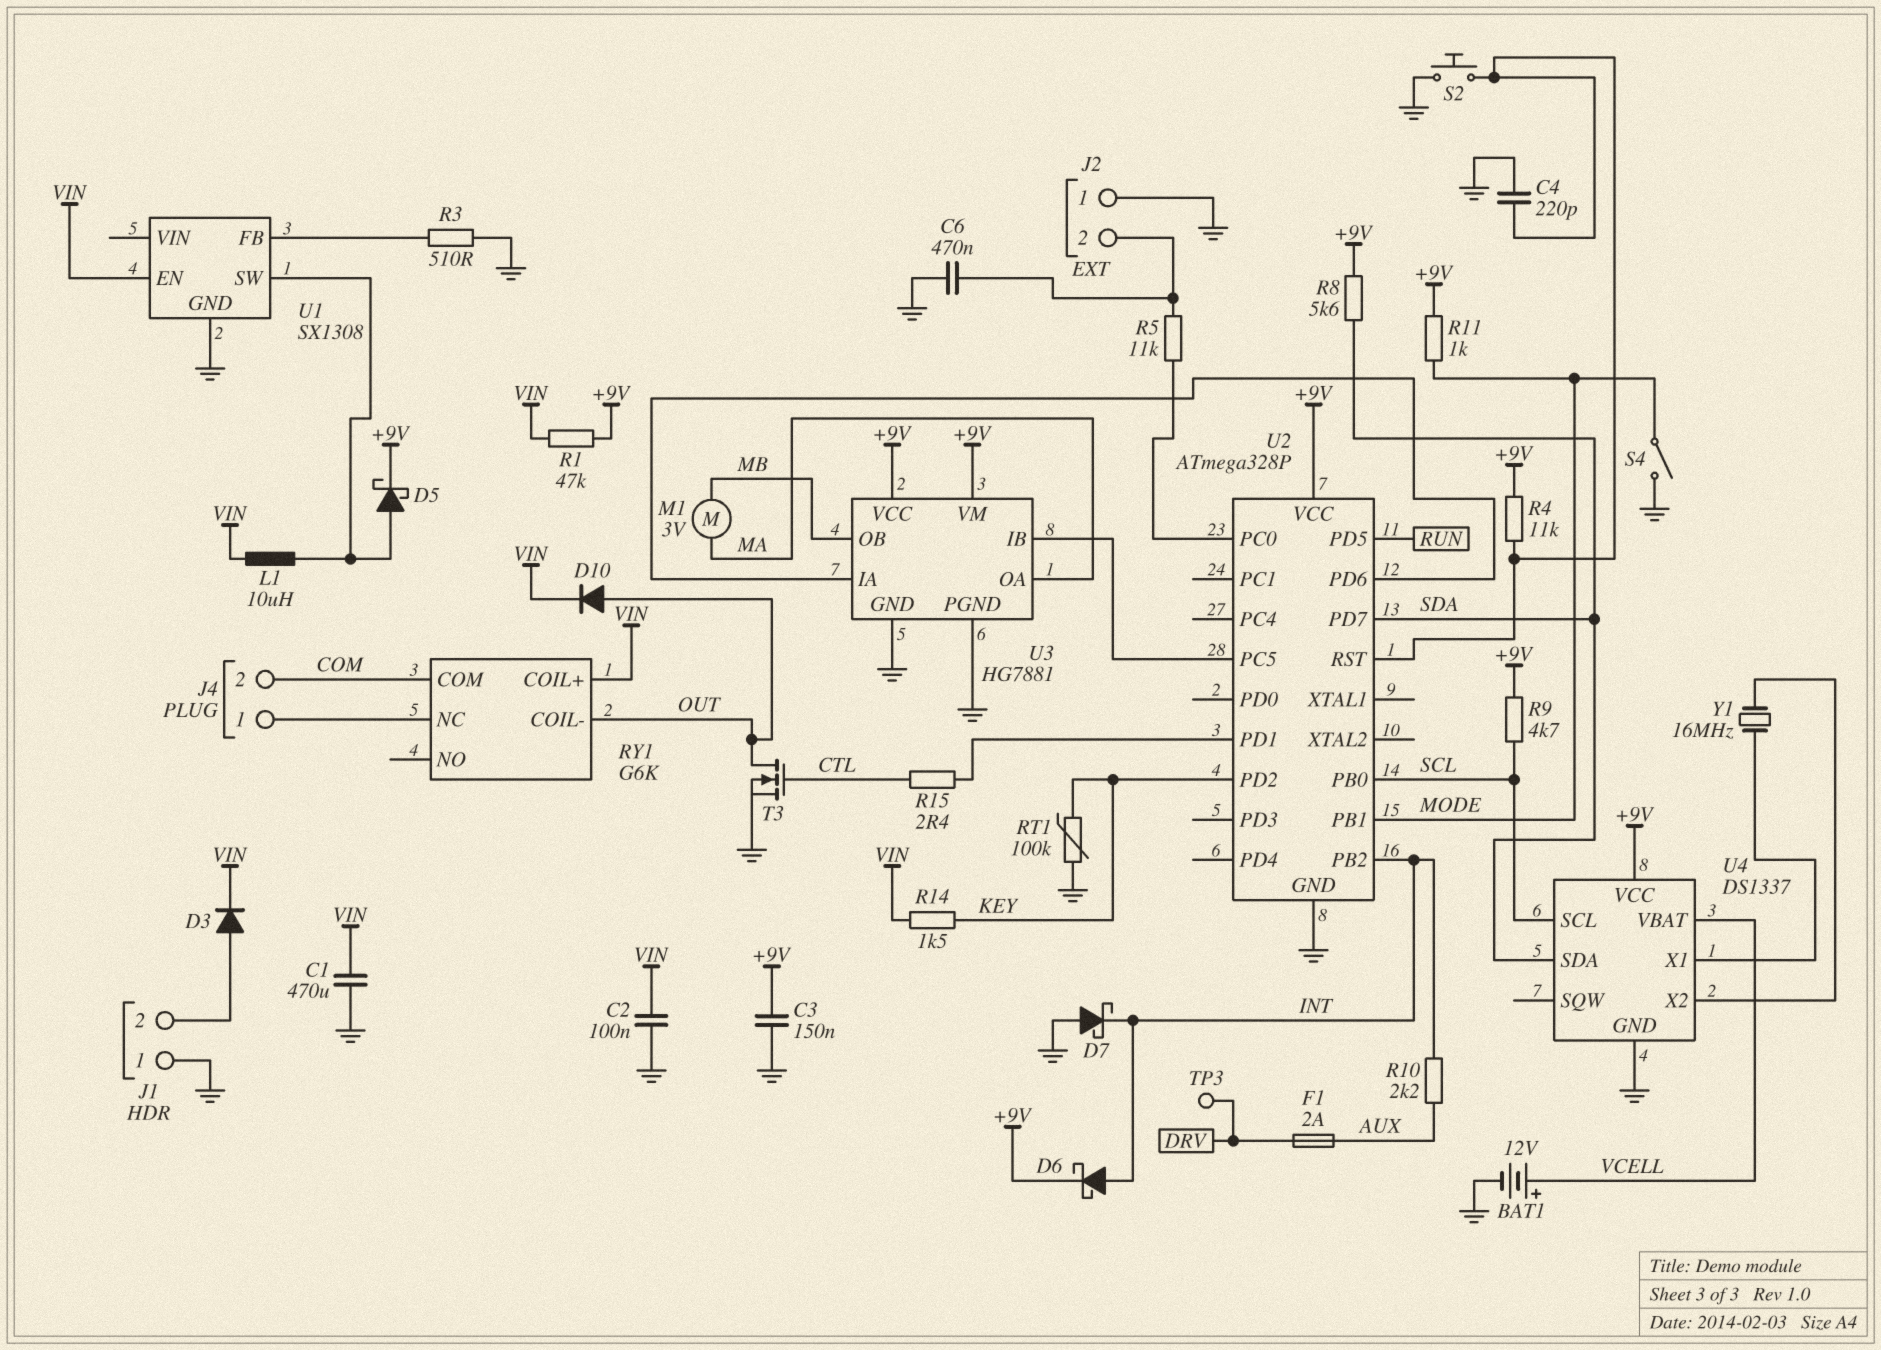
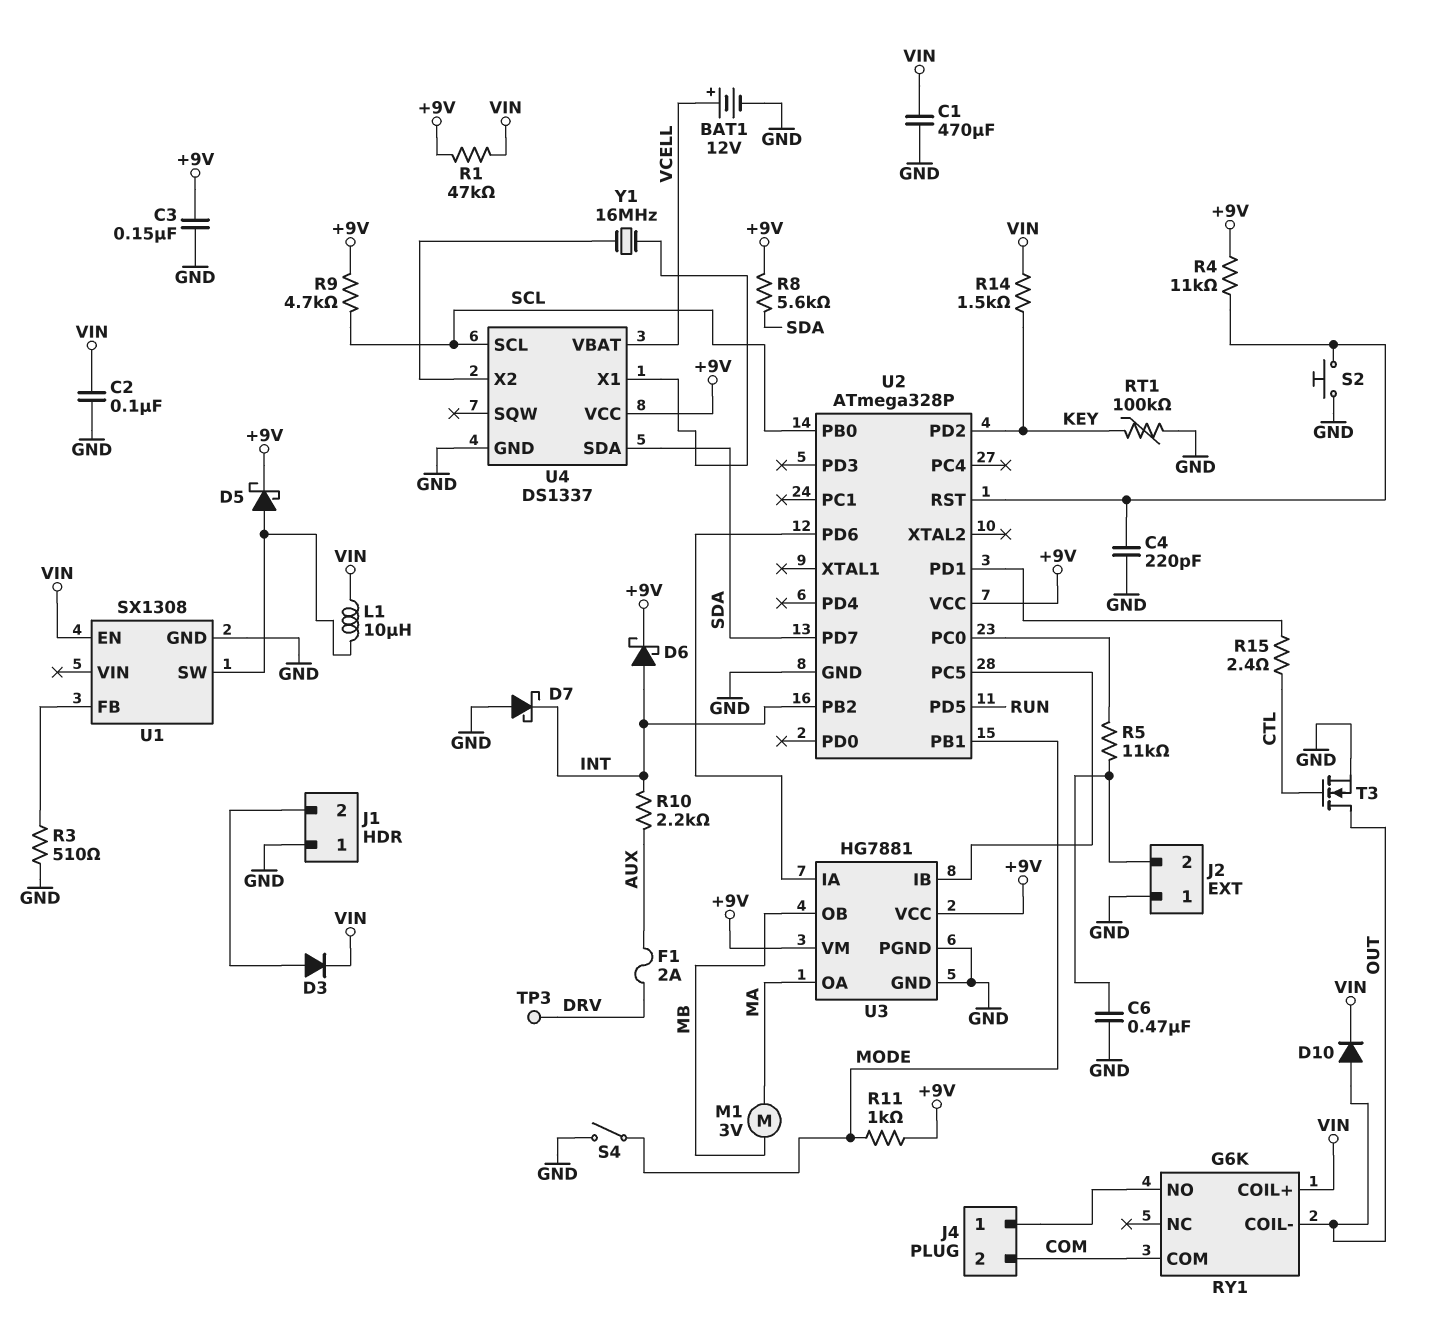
RY1 pin NC: J4/1 -> none
RY1 pin NO: none -> J4/1

